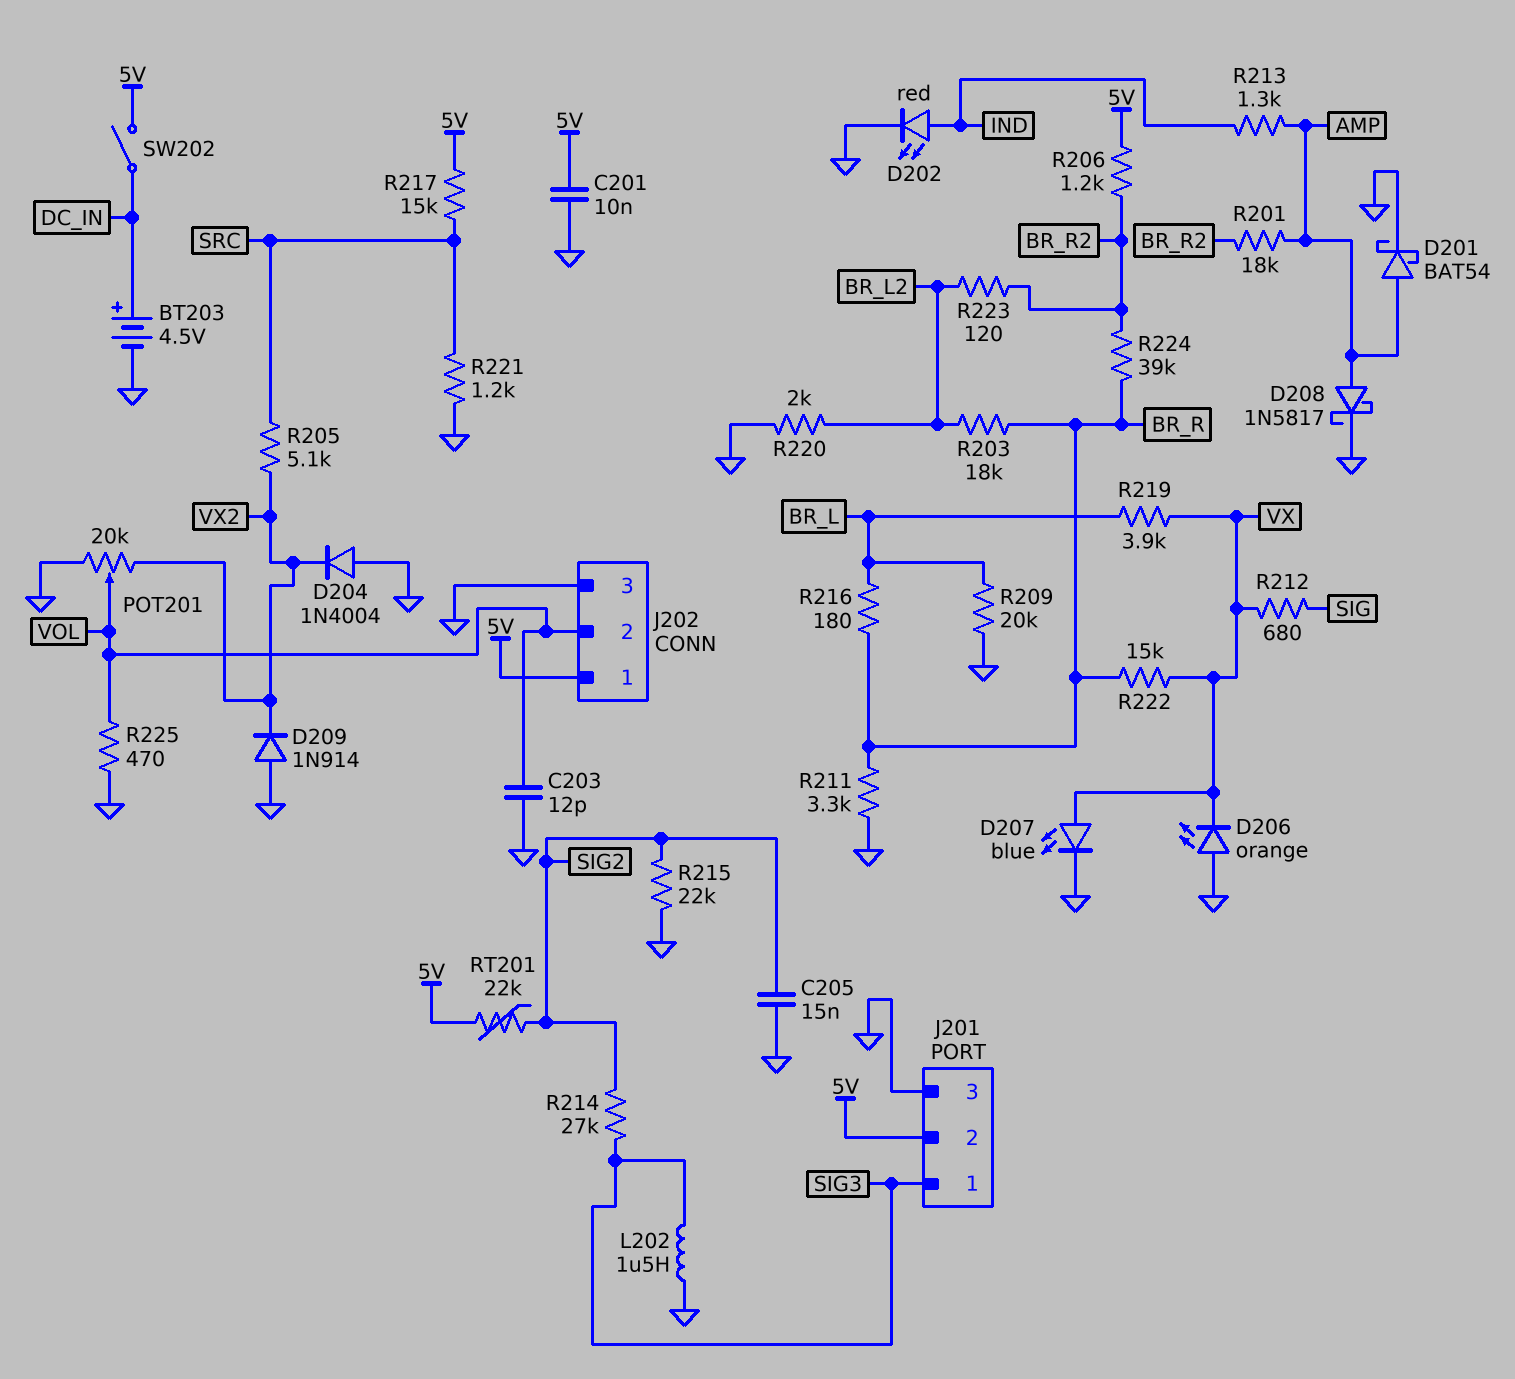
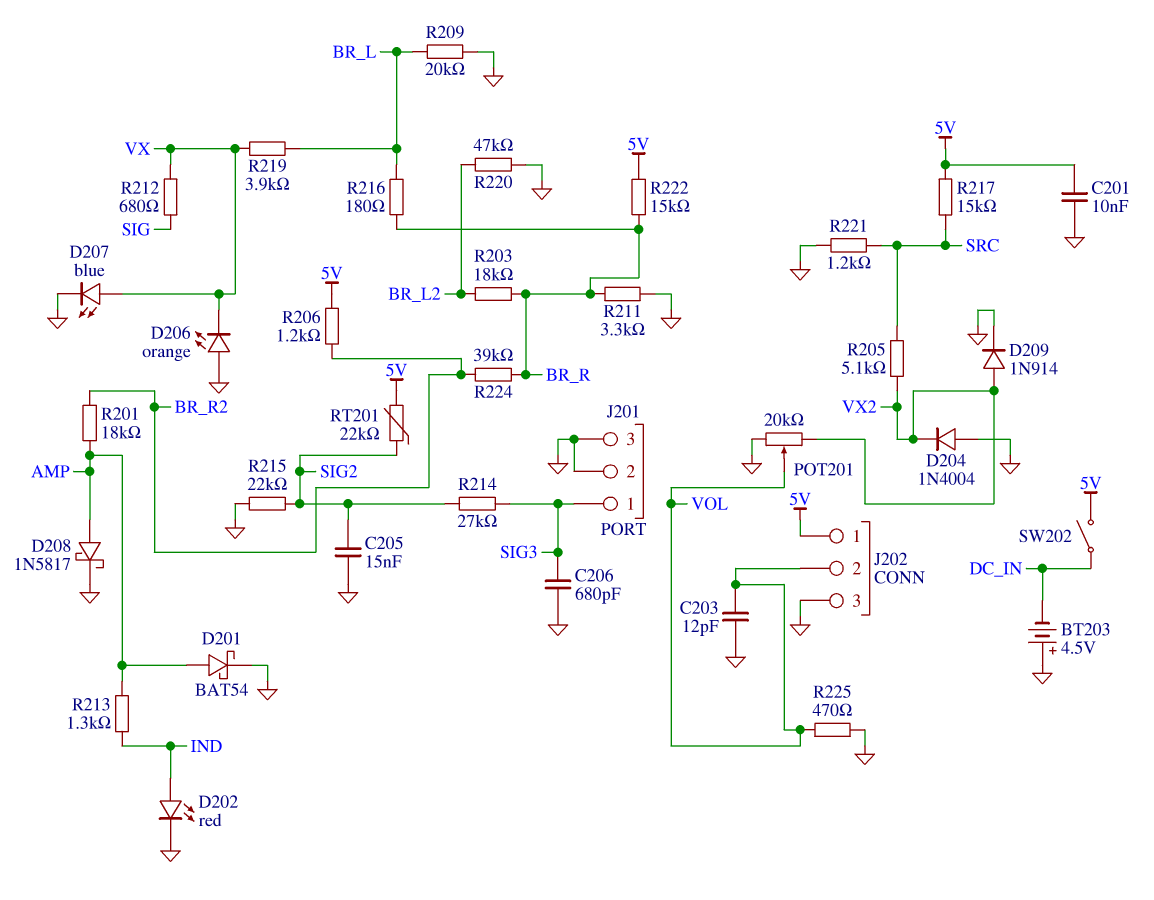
BT203: 4.5V (plus DC_IN, minus GND) -> 4.5V (plus GND, minus DC_IN)
C206: none -> 680pF (GND, SIG3)
D209: diode 1N914 (A GND, K VX2) -> diode 1N914 (A VX2, K GND)
J201 pin 2: 5V -> GND
L202: 1.5uH (GND, SIG3) -> none
R220: 2k (BR_L2, GND) -> 47k (BR_L2, GND)
R222: 15k (BR_R, VX) -> 15k (5V, BR_R)
R223: 120 (BR_L2, BR_R2) -> none

